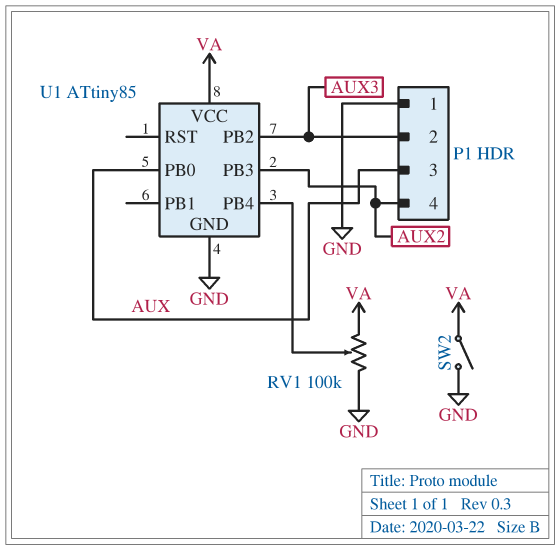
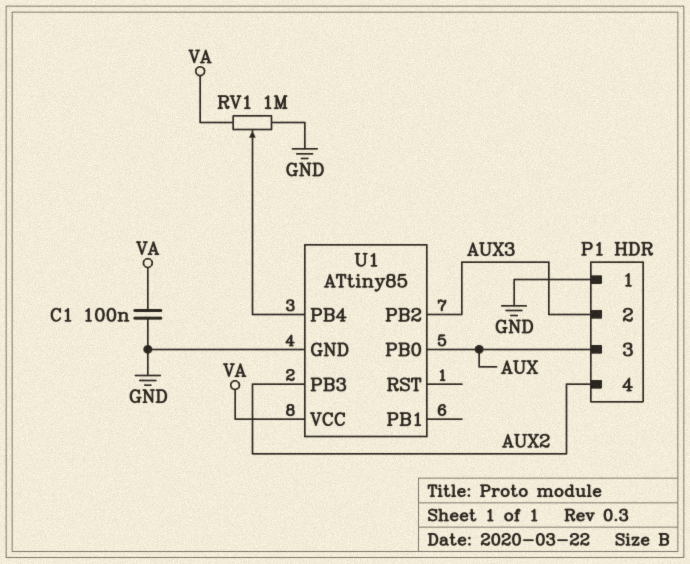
C1: none -> 100nF (GND, VA)
RV1: 100k (GND, VA, wiper U1/PB4) -> 1M (GND, VA, wiper U1/PB4)
SW2: switch (GND, VA) -> none

